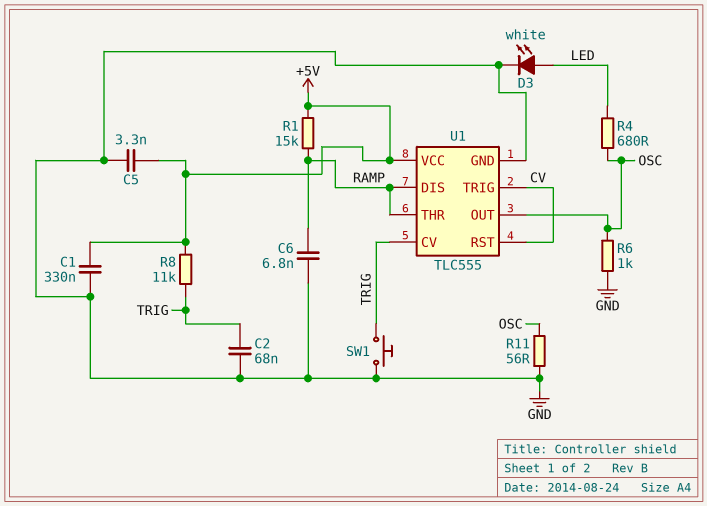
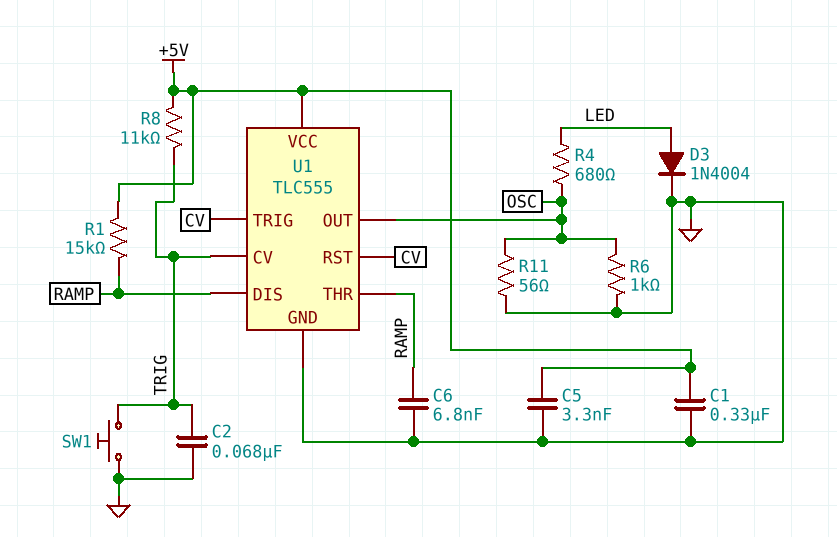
D3: LED white (A LED, K GND) -> diode 1N4004 (A LED, K GND)

